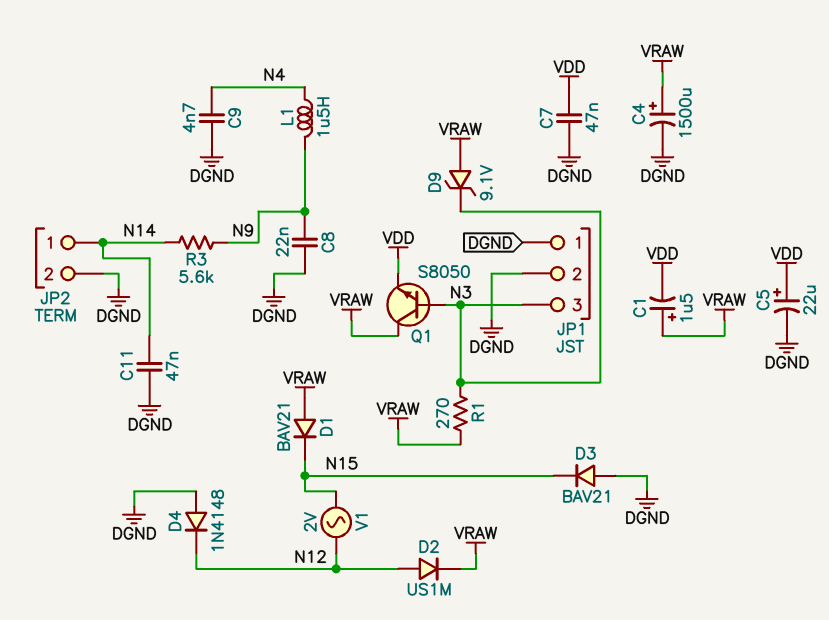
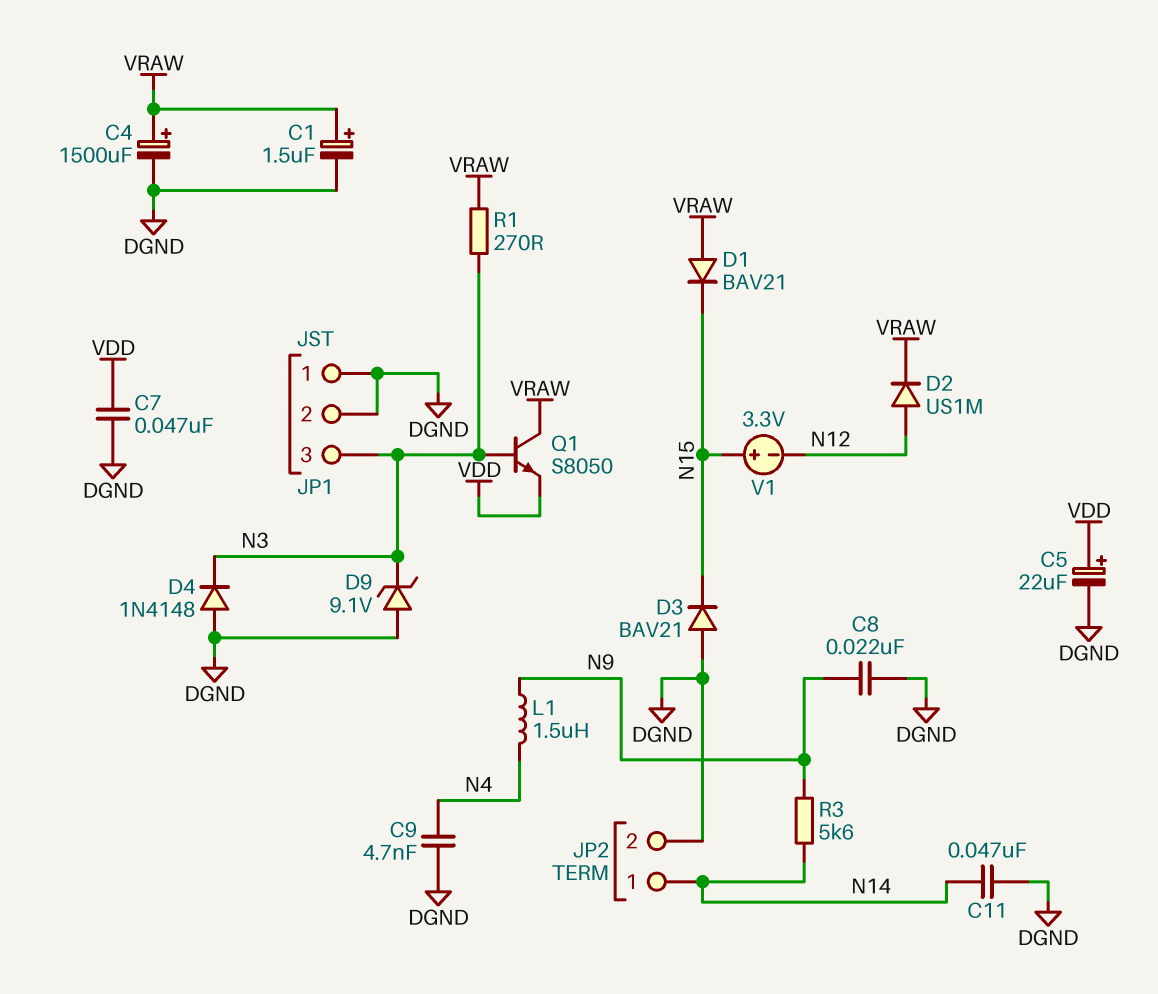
C1: 1.5uF (plus VRAW, minus VDD) -> 1.5uF (plus VRAW, minus DGND)
D4: diode 1N4148 (A DGND, K N12) -> diode 1N4148 (A DGND, K N3)
D9: zener 9.1V (A VRAW, K N3) -> zener 9.1V (A DGND, K N3)
V1: AC 2V (N12, N15) -> 3.3V (plus N15, minus N12)

